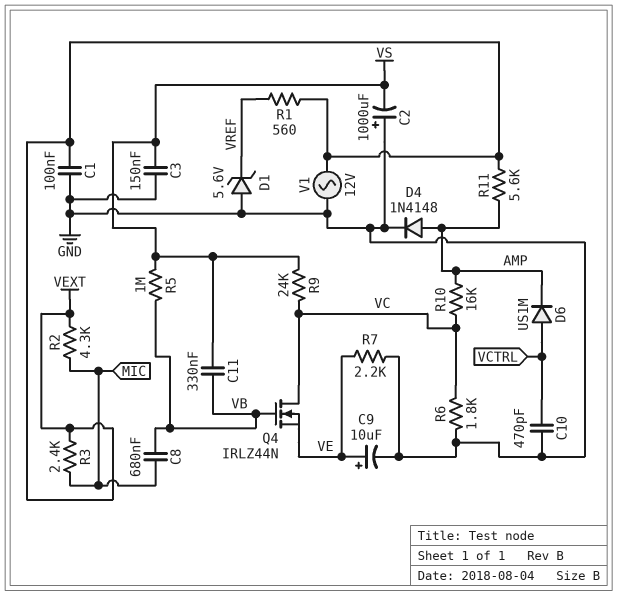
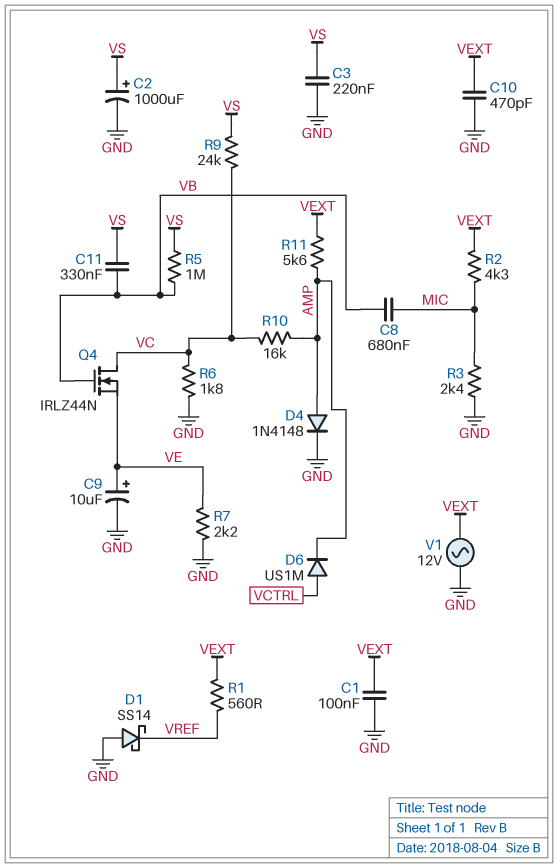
C2: 1000uF (plus GND, minus VS) -> 1000uF (plus VS, minus GND)
C3: 150nF (GND, VS) -> 220nF (GND, VS)
C10: 470pF (GND, VCTRL) -> 470pF (GND, VEXT)
D1: zener 5.6V (A GND, K VREF) -> schottky SS14 (A GND, K VREF)
R3: 2.4k (MIC, VEXT) -> 2.4k (GND, MIC)

